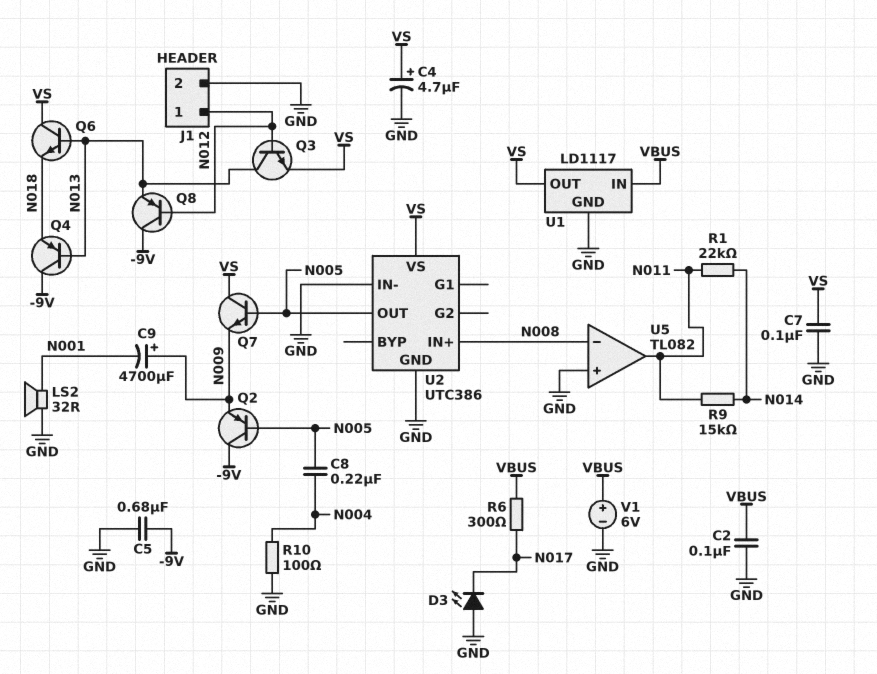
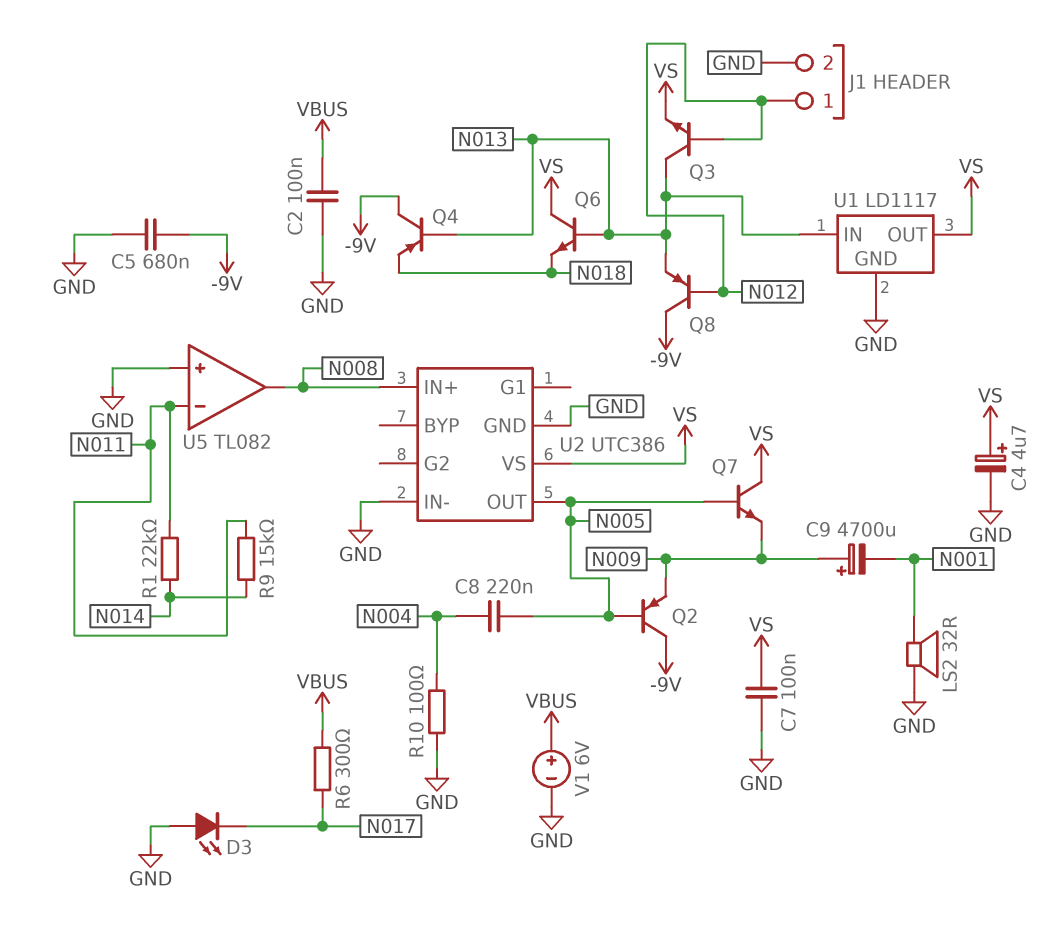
U1 pin IN: VBUS -> N013
U5 pin in-: N008 -> N011
U5 pin out: N011 -> N008

